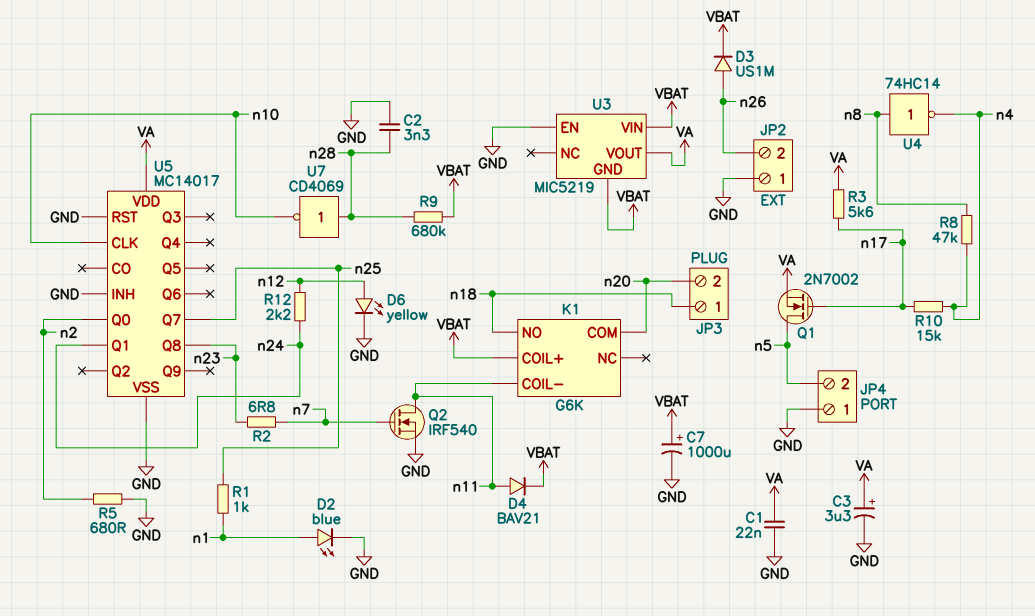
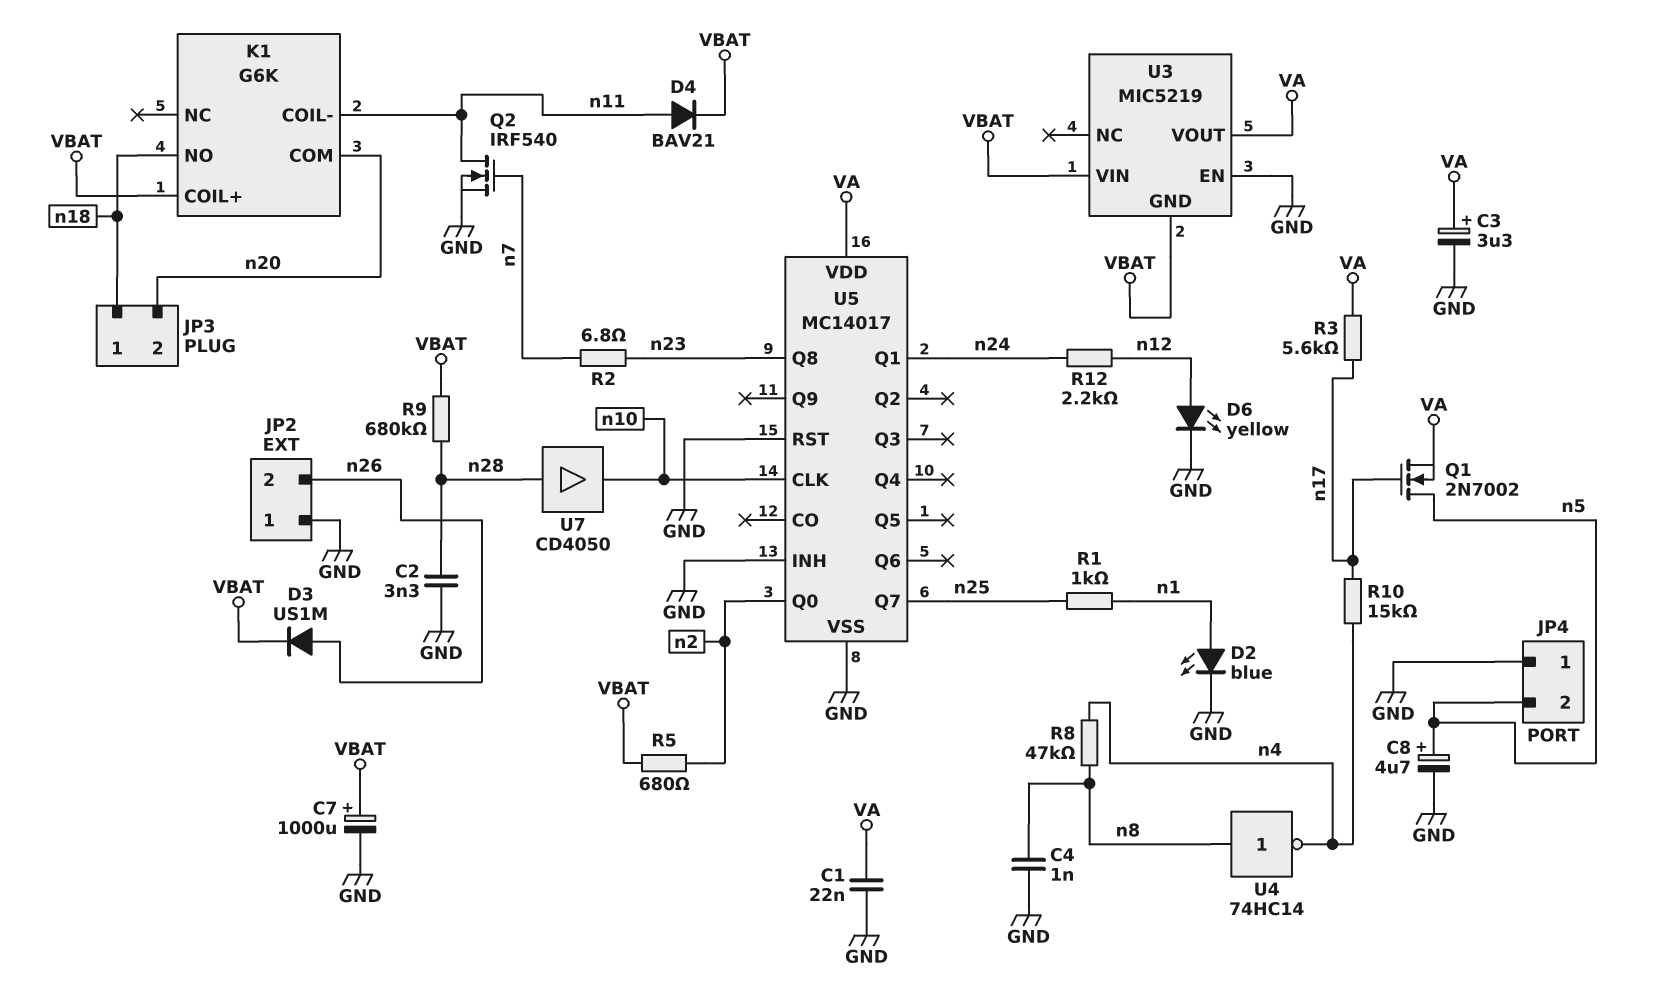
C4: none -> 1nF (GND, n8)
C8: none -> 4.7uF (plus n5, minus GND)
R5: 680 (GND, n2) -> 680 (VBAT, n2)
U7: NOT CD4069 (in n28, out n10) -> buffer CD4050 (in n28, out n10)

